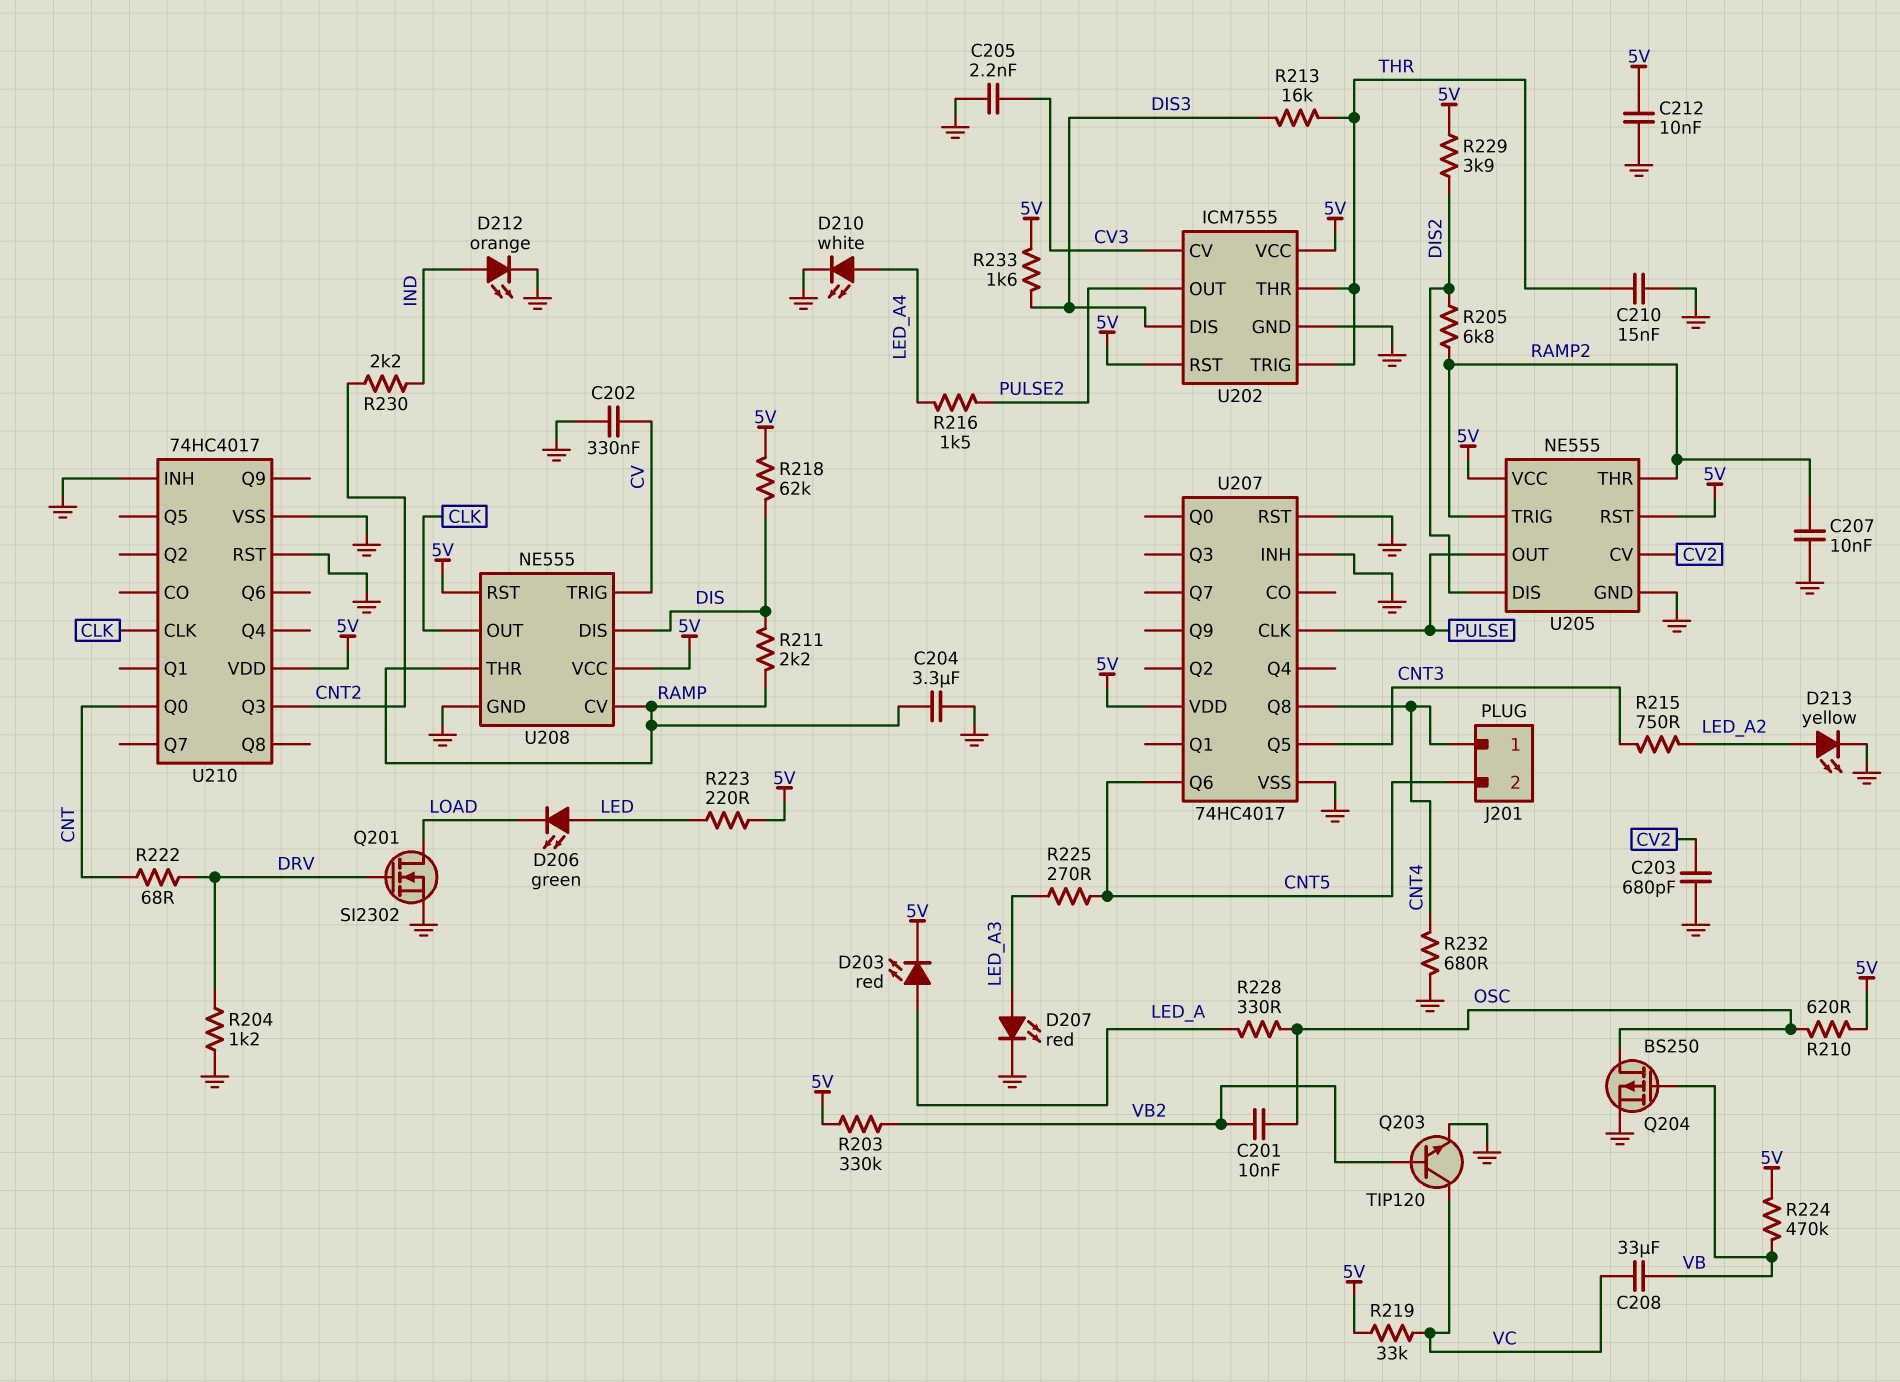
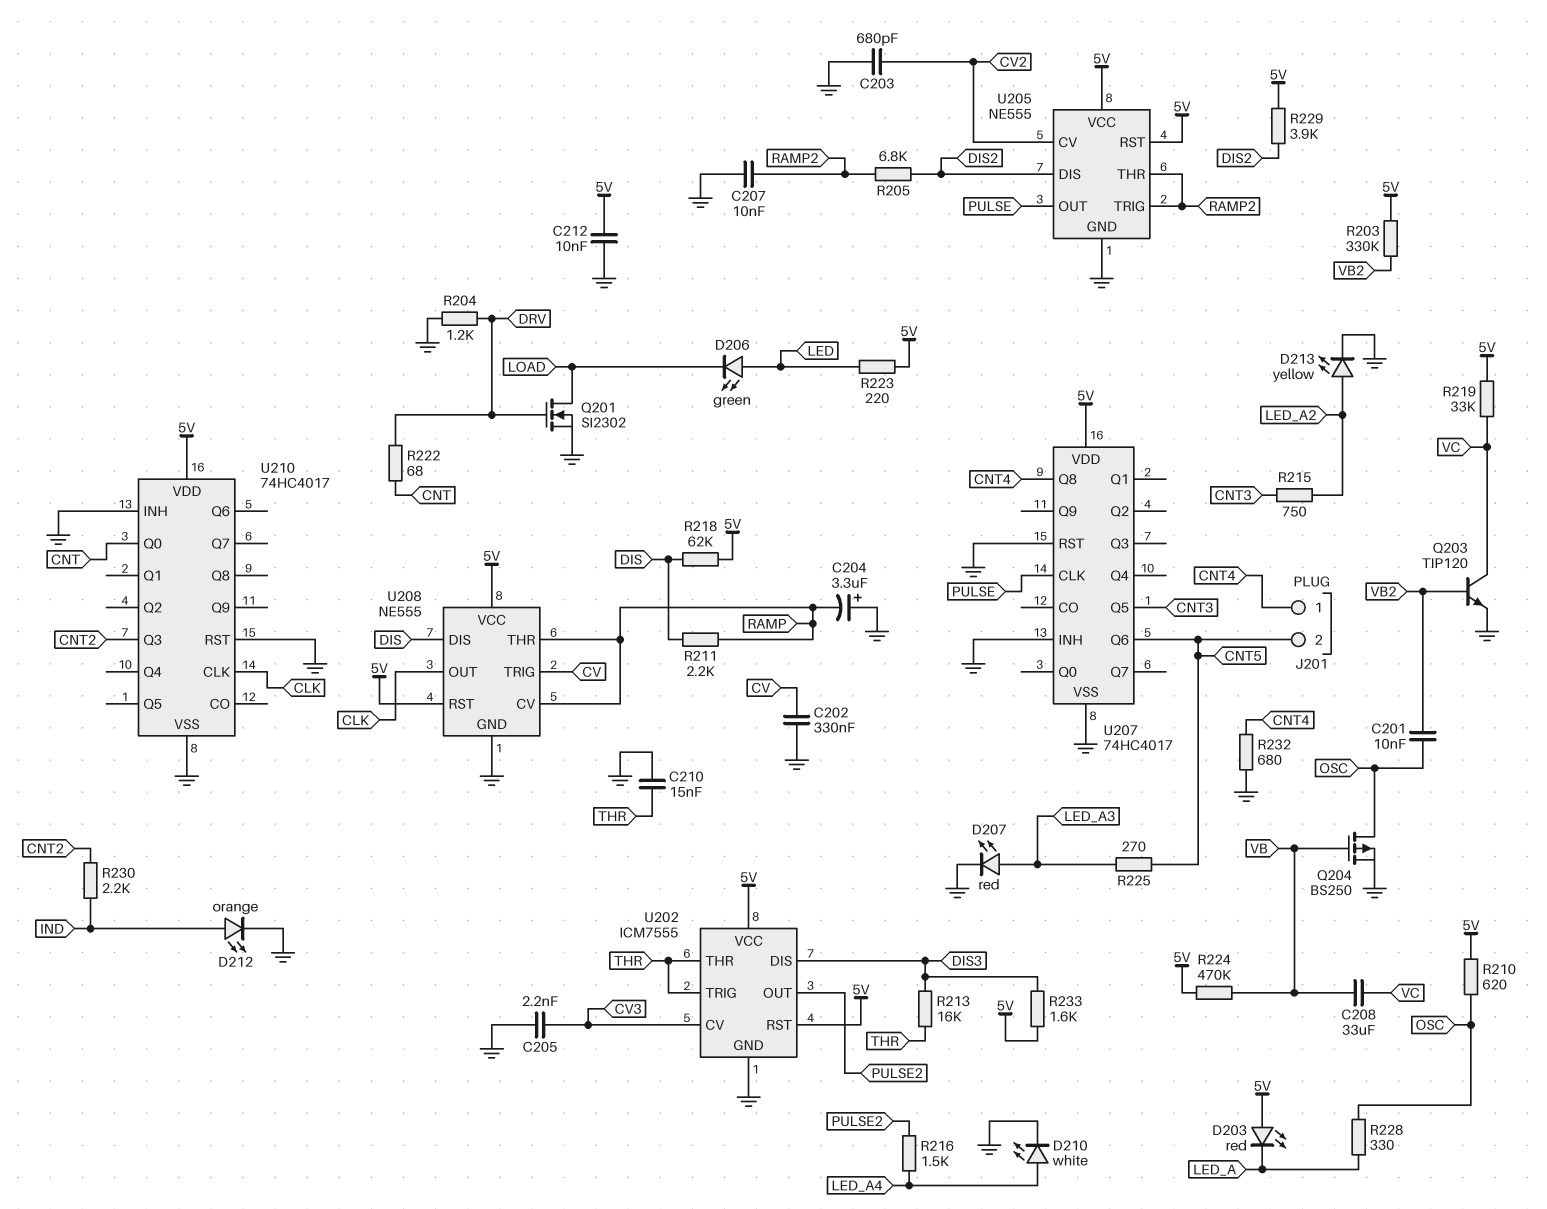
C204: 3.3uF (GND, RAMP) -> 3.3uF (plus GND, minus RAMP)
D203: LED red (A LED_A, K 5V) -> LED red (A 5V, K LED_A)

